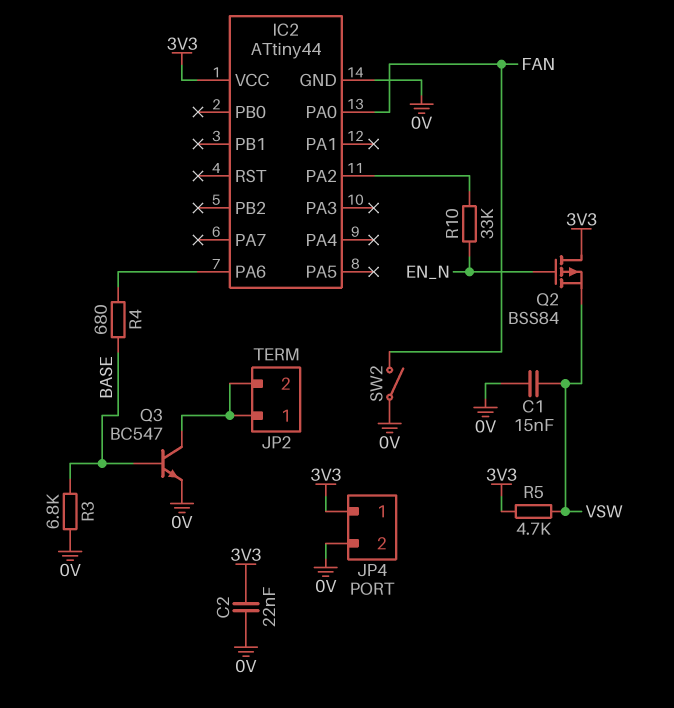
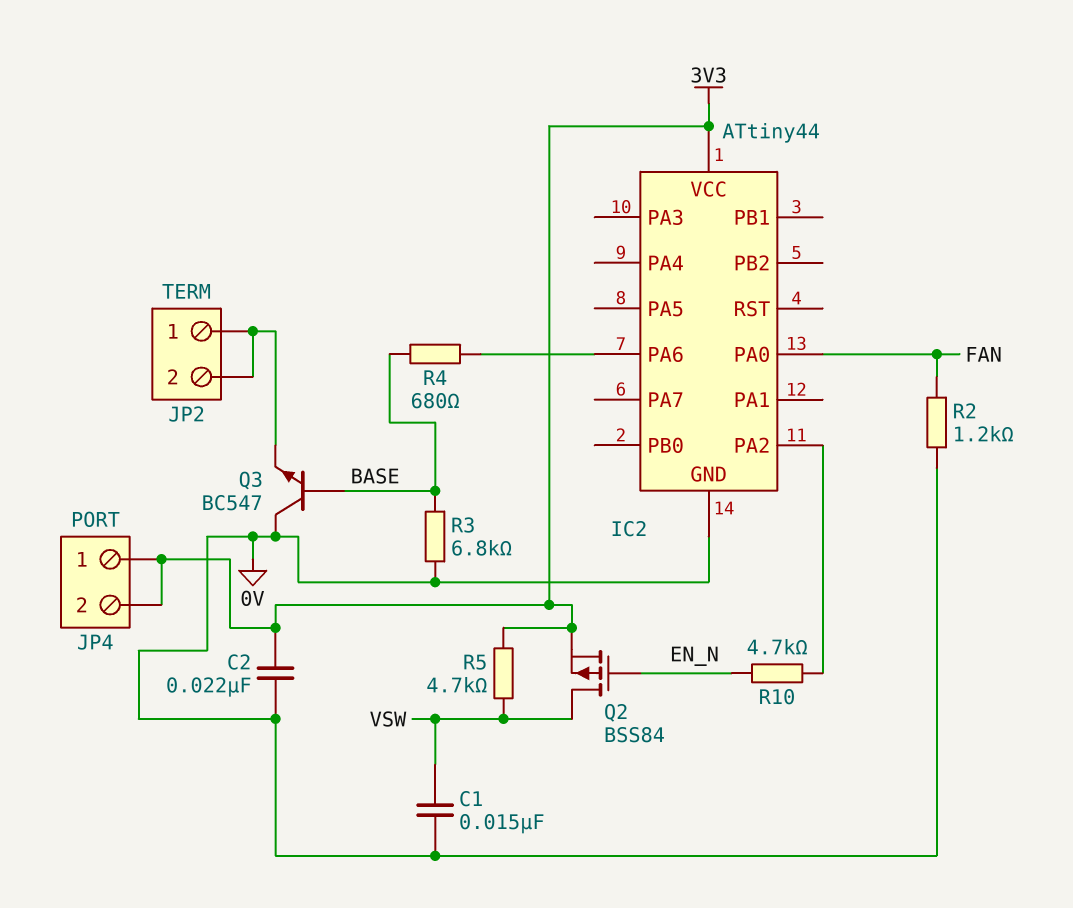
JP4 pin 2: 0V -> 3V3
Q2: PMOS BSS84 (G EN_N, D 3V3, S VSW) -> PMOS BSS84 (G EN_N, D VSW, S 3V3)
Q3: NPN BC547 (B BASE, C JP2/1, E 0V) -> NPN BC547 (B BASE, C 0V, E JP2/1)
R2: none -> 1.2k (0V, FAN)
R10: 33k (EN_N, IC2/PA2) -> 4.7k (EN_N, IC2/PA2)
SW2: switch (0V, FAN) -> none

